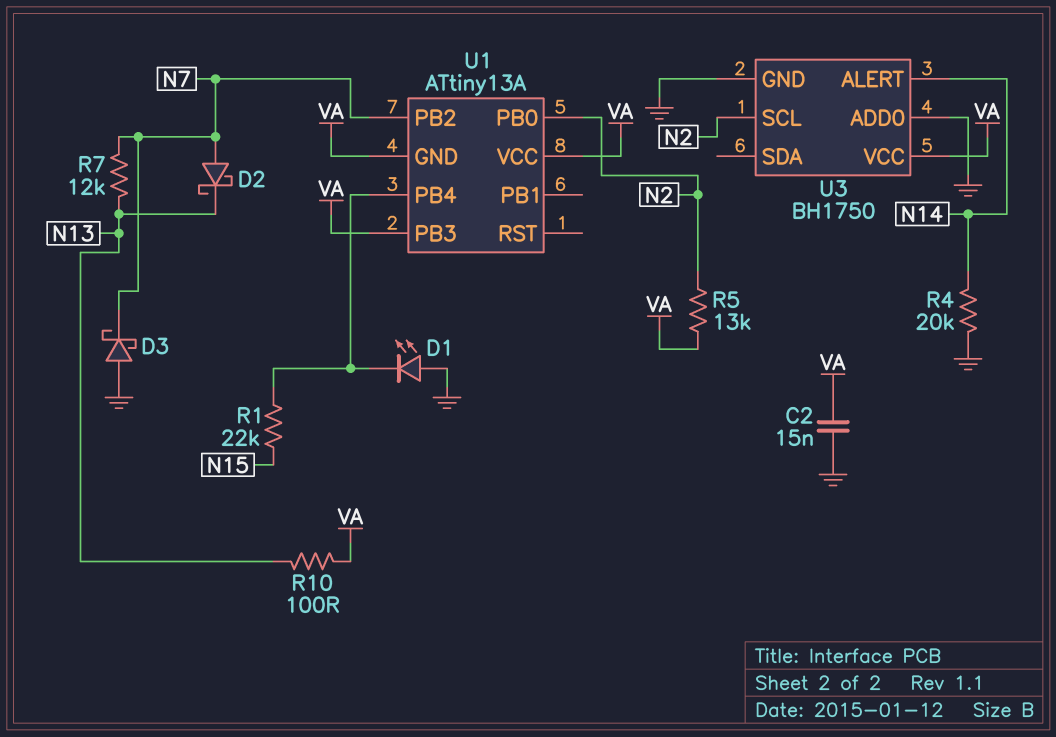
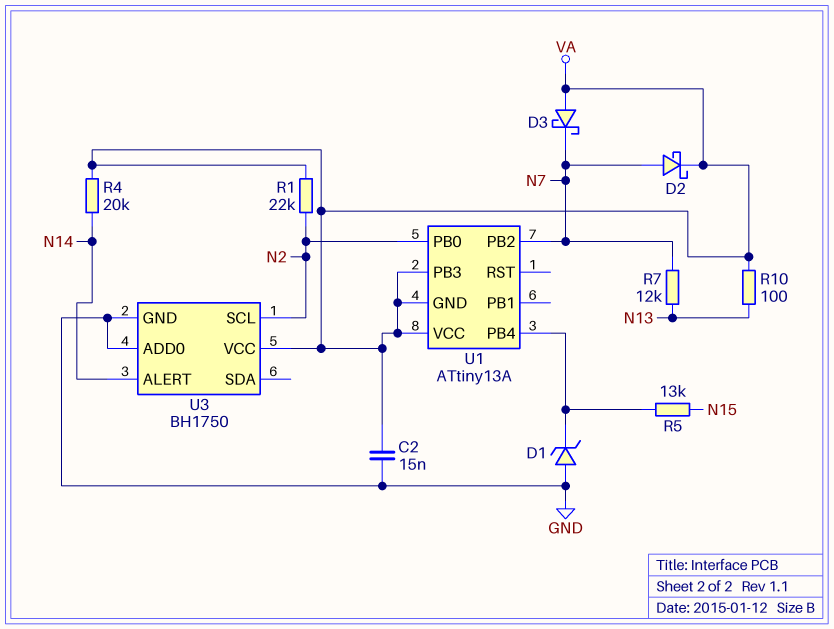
D1: LED (A GND, K U1/PB4) -> zener (A GND, K U1/PB4)
D2: schottky (A N7, K N13) -> schottky (A N7, K VA)
D3: schottky (A GND, K N7) -> schottky (A VA, K N7)
R1: 22k (N15, U1/PB4) -> 22k (N2, VA)
R4: 20k (GND, N14) -> 20k (N14, VA)
R5: 13k (N2, VA) -> 13k (N15, U1/PB4)

